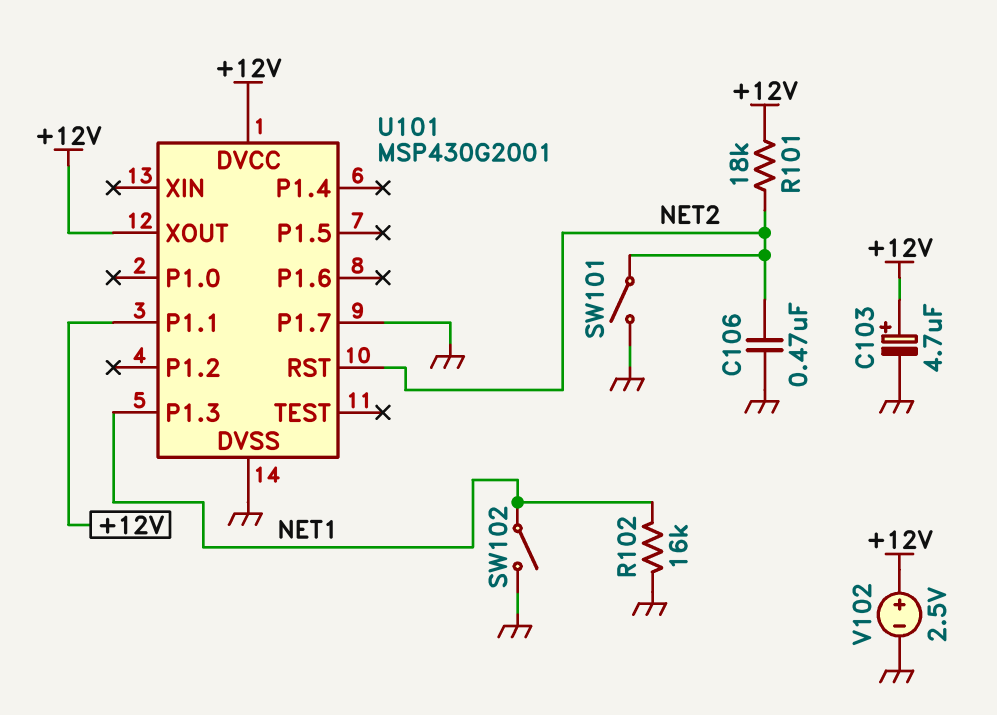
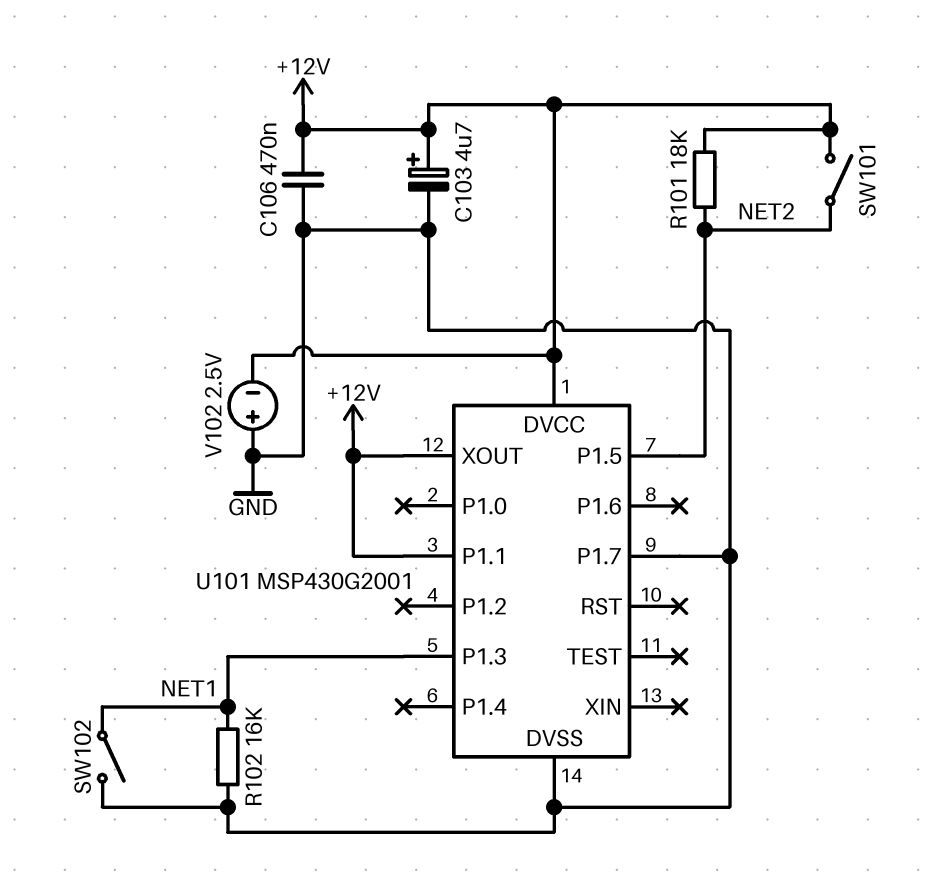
C106: 470nF (GND, NET2) -> 470nF (+12V, GND)
SW101: switch (GND, NET2) -> switch (+12V, NET2)
U101 pin P1.5: none -> NET2
U101 pin RST: NET2 -> none
V102: 2.5V (plus +12V, minus GND) -> 2.5V (plus GND, minus +12V)

